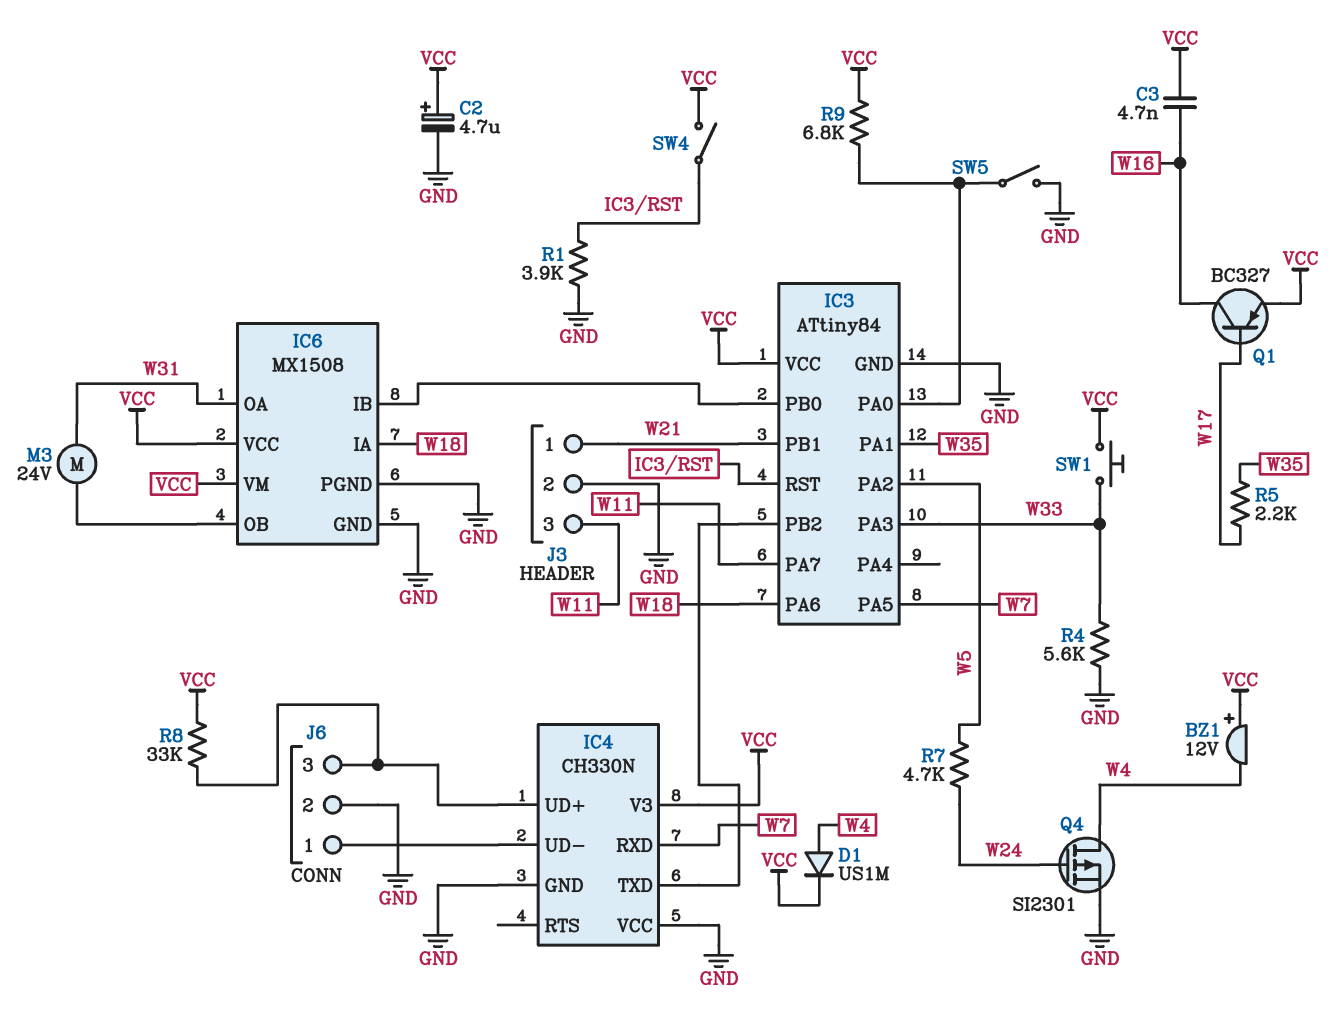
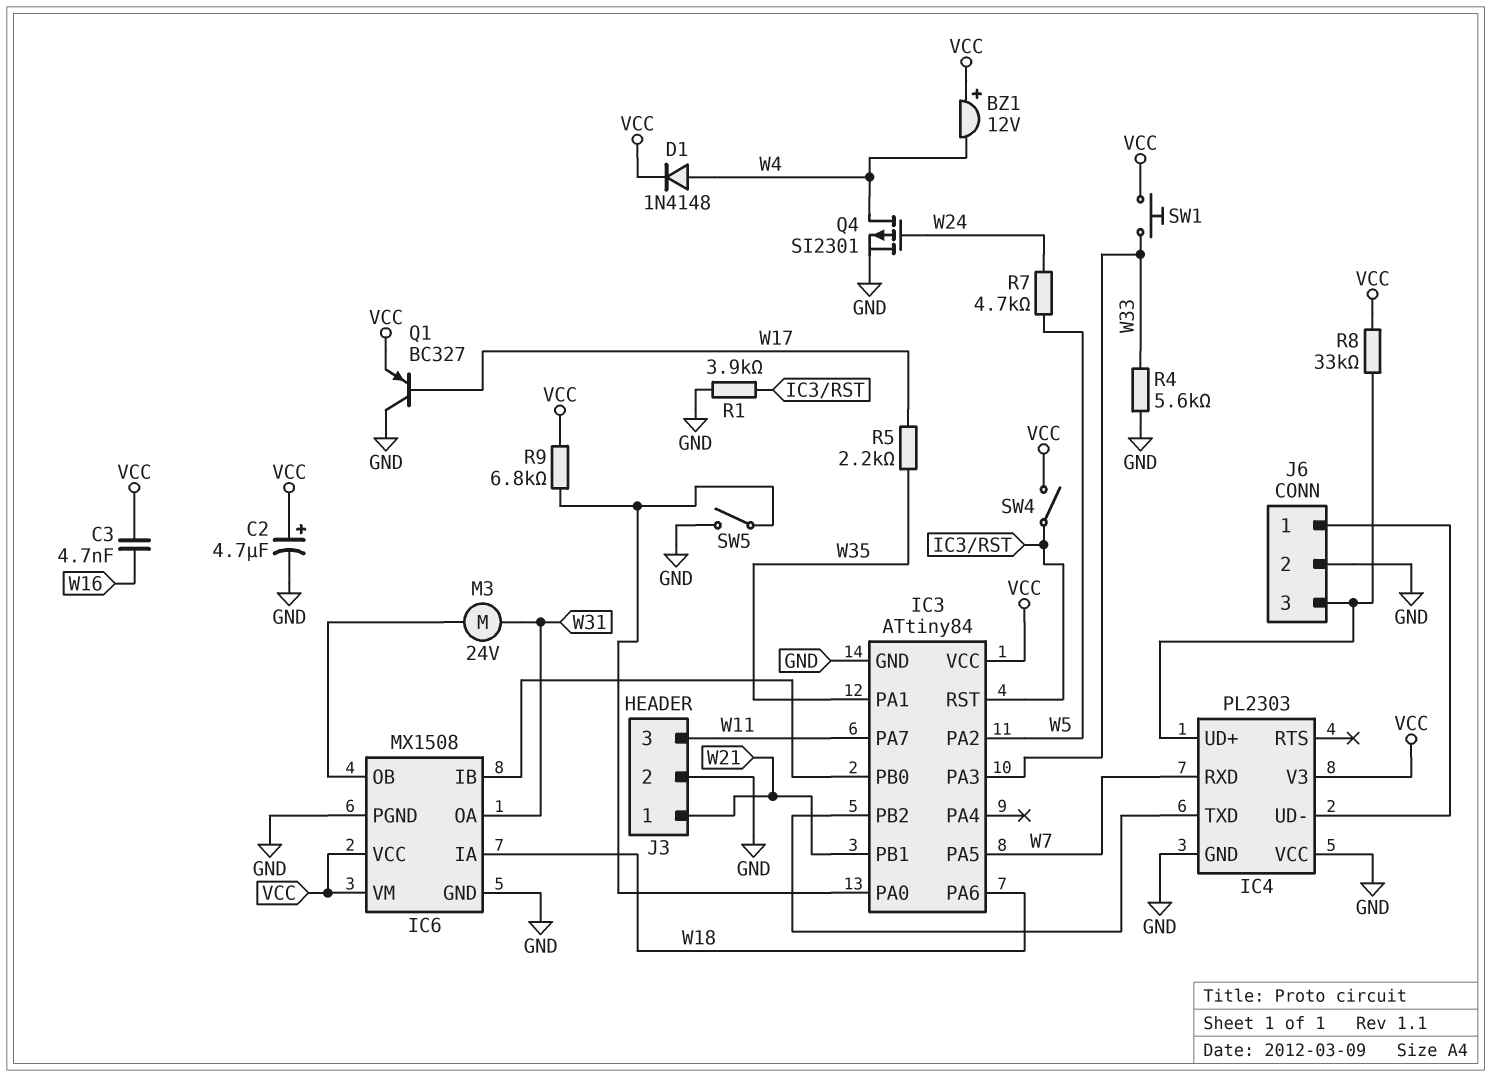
D1: diode US1M (A W4, K VCC) -> diode 1N4148 (A W4, K VCC)
IC4: CH330N -> PL2303
Q1: PNP BC327 (B W17, C W16, E VCC) -> PNP BC327 (B W17, C GND, E VCC)

